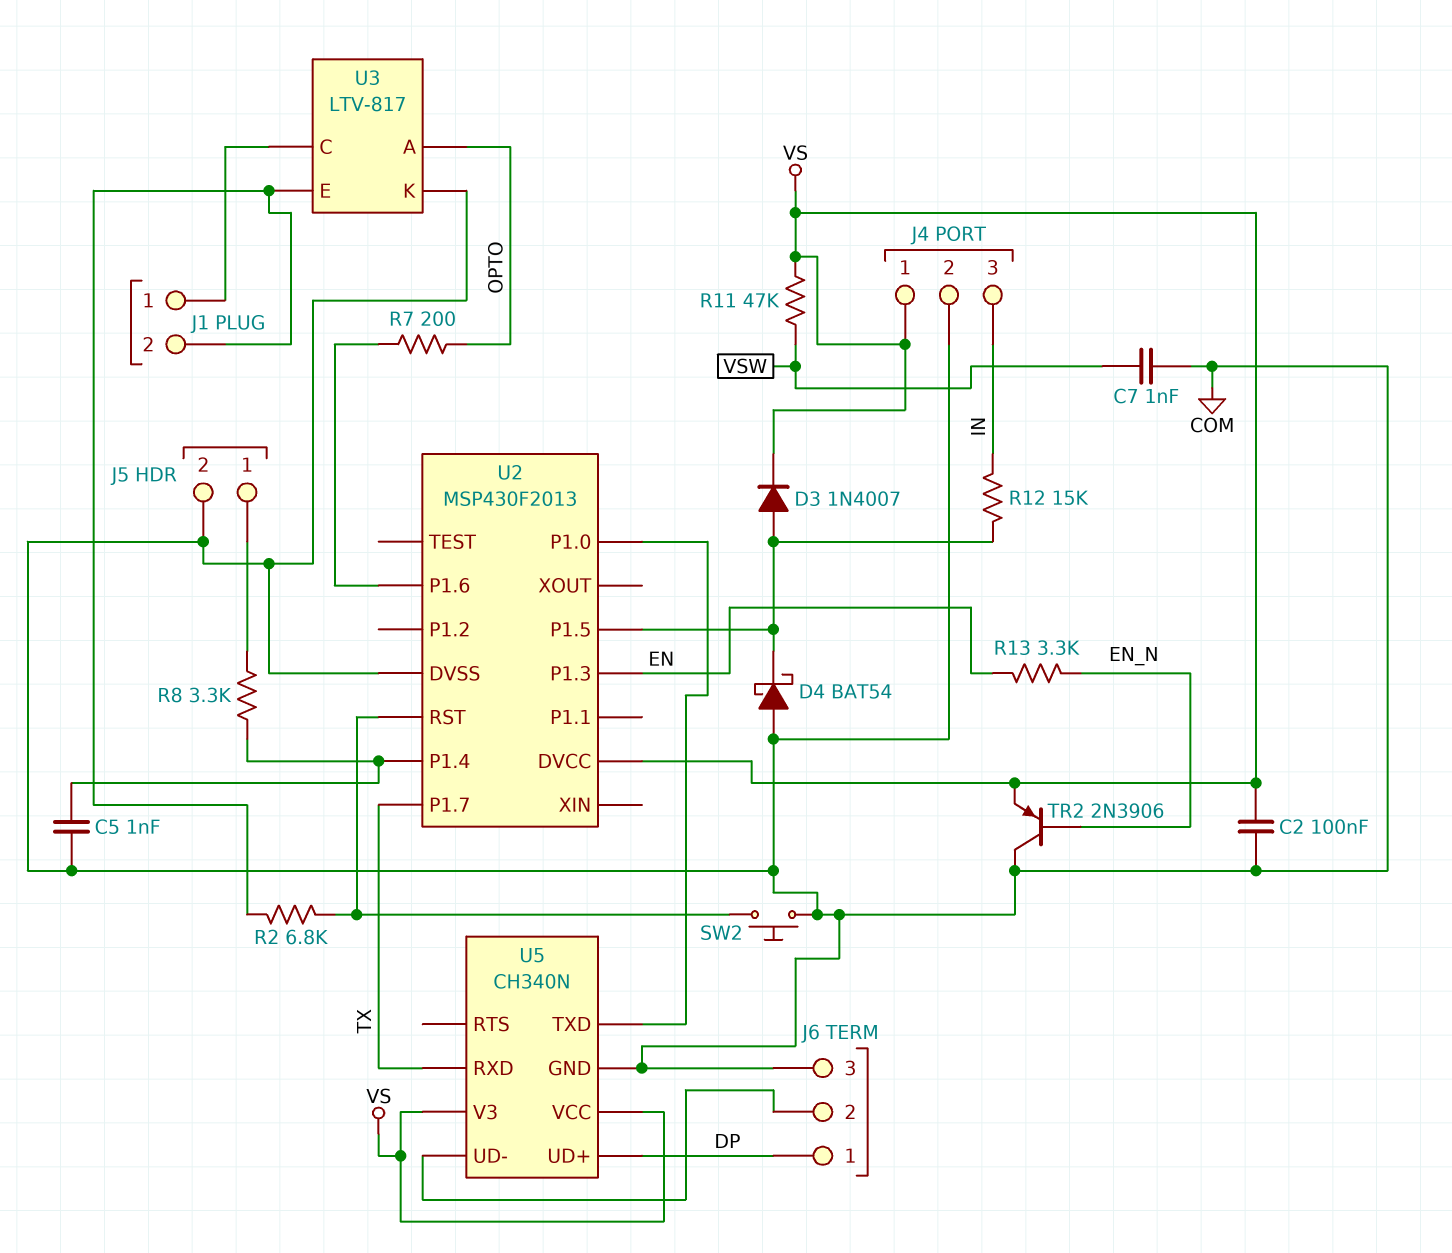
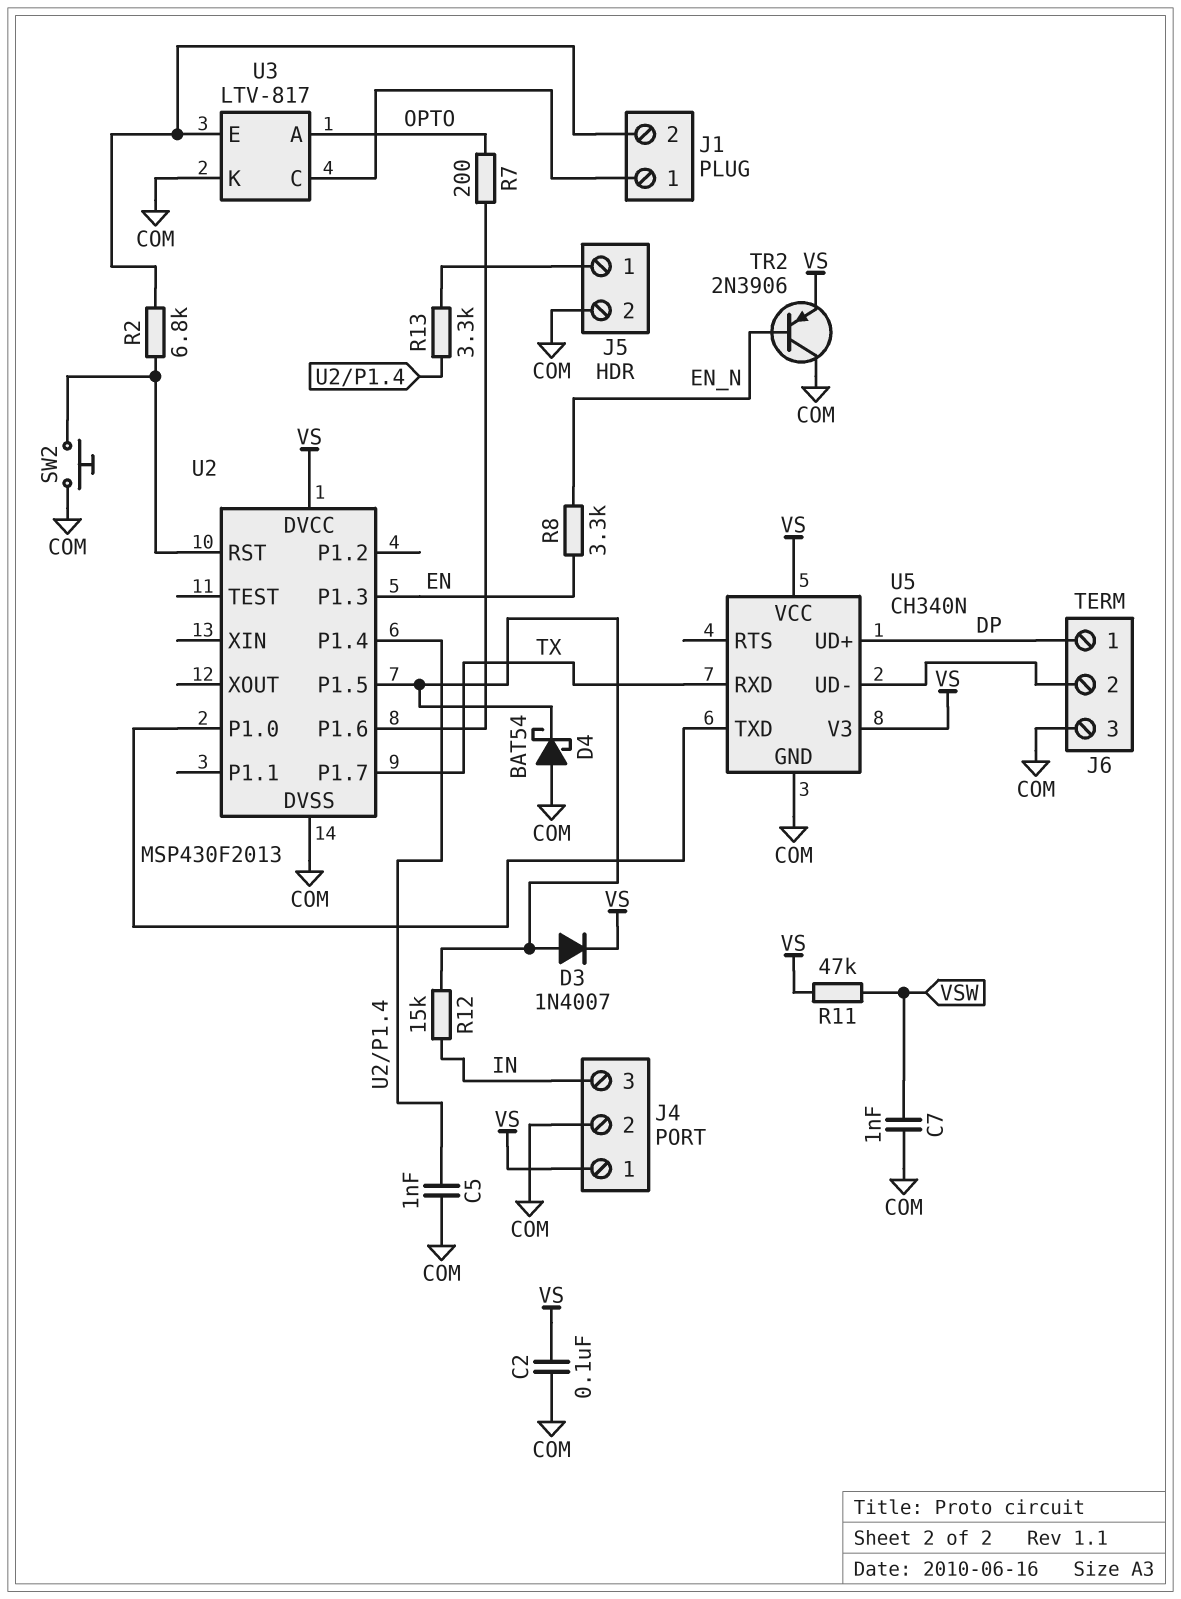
R8: 3.3k (J5/1, U2/P1.4) -> 3.3k (EN, EN_N)
R13: 3.3k (EN, EN_N) -> 3.3k (J5/1, U2/P1.4)

